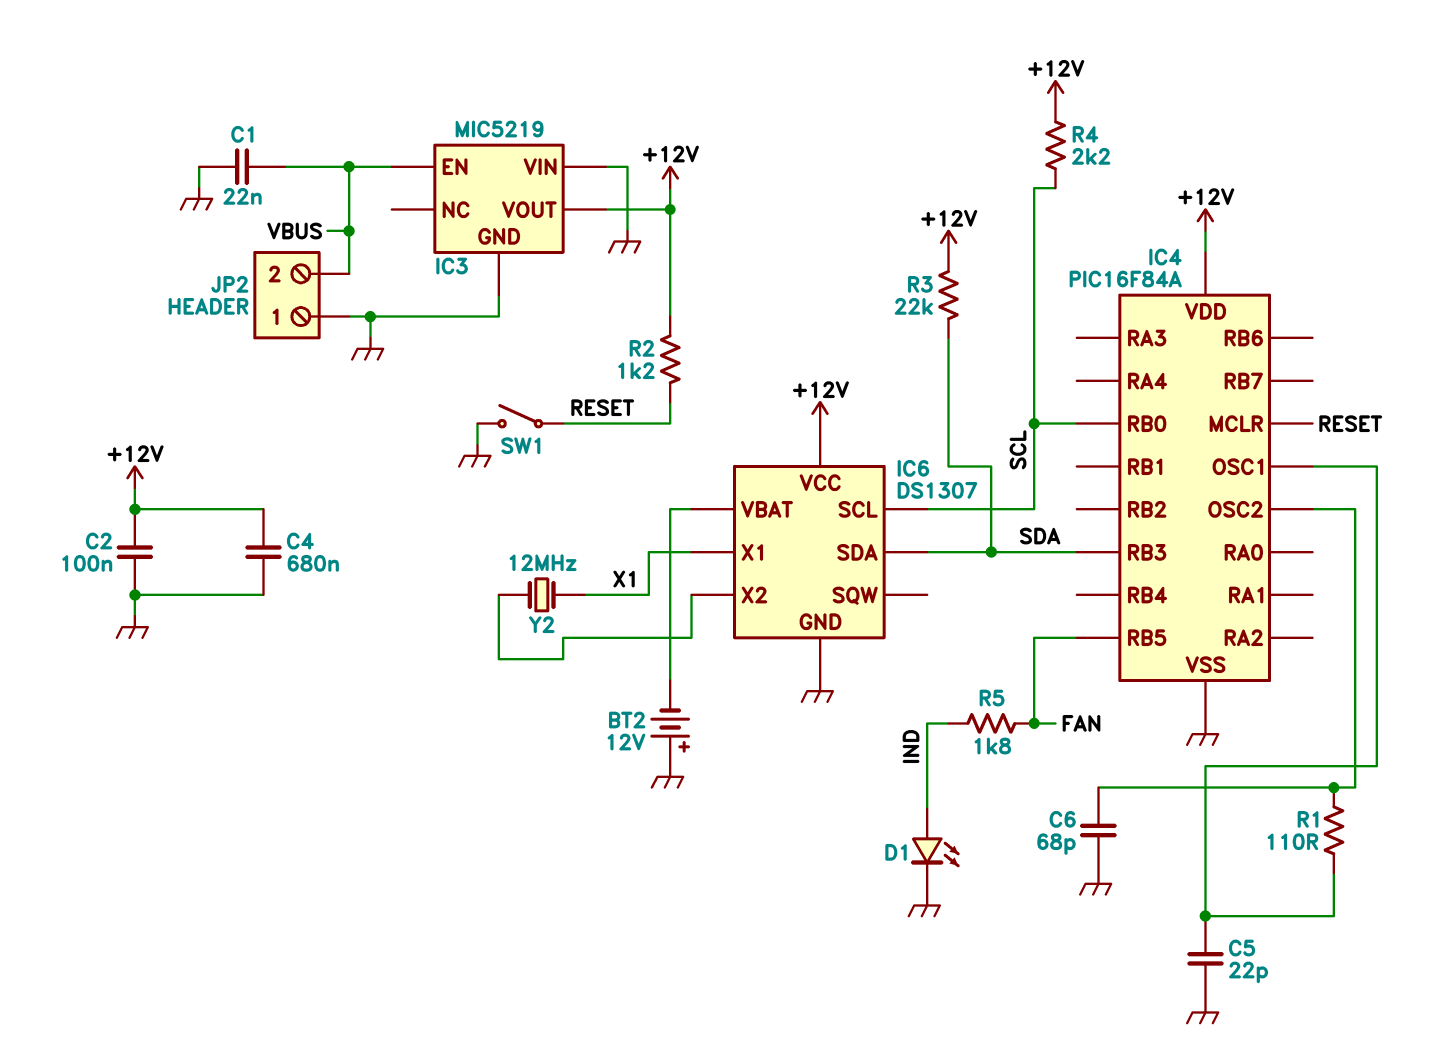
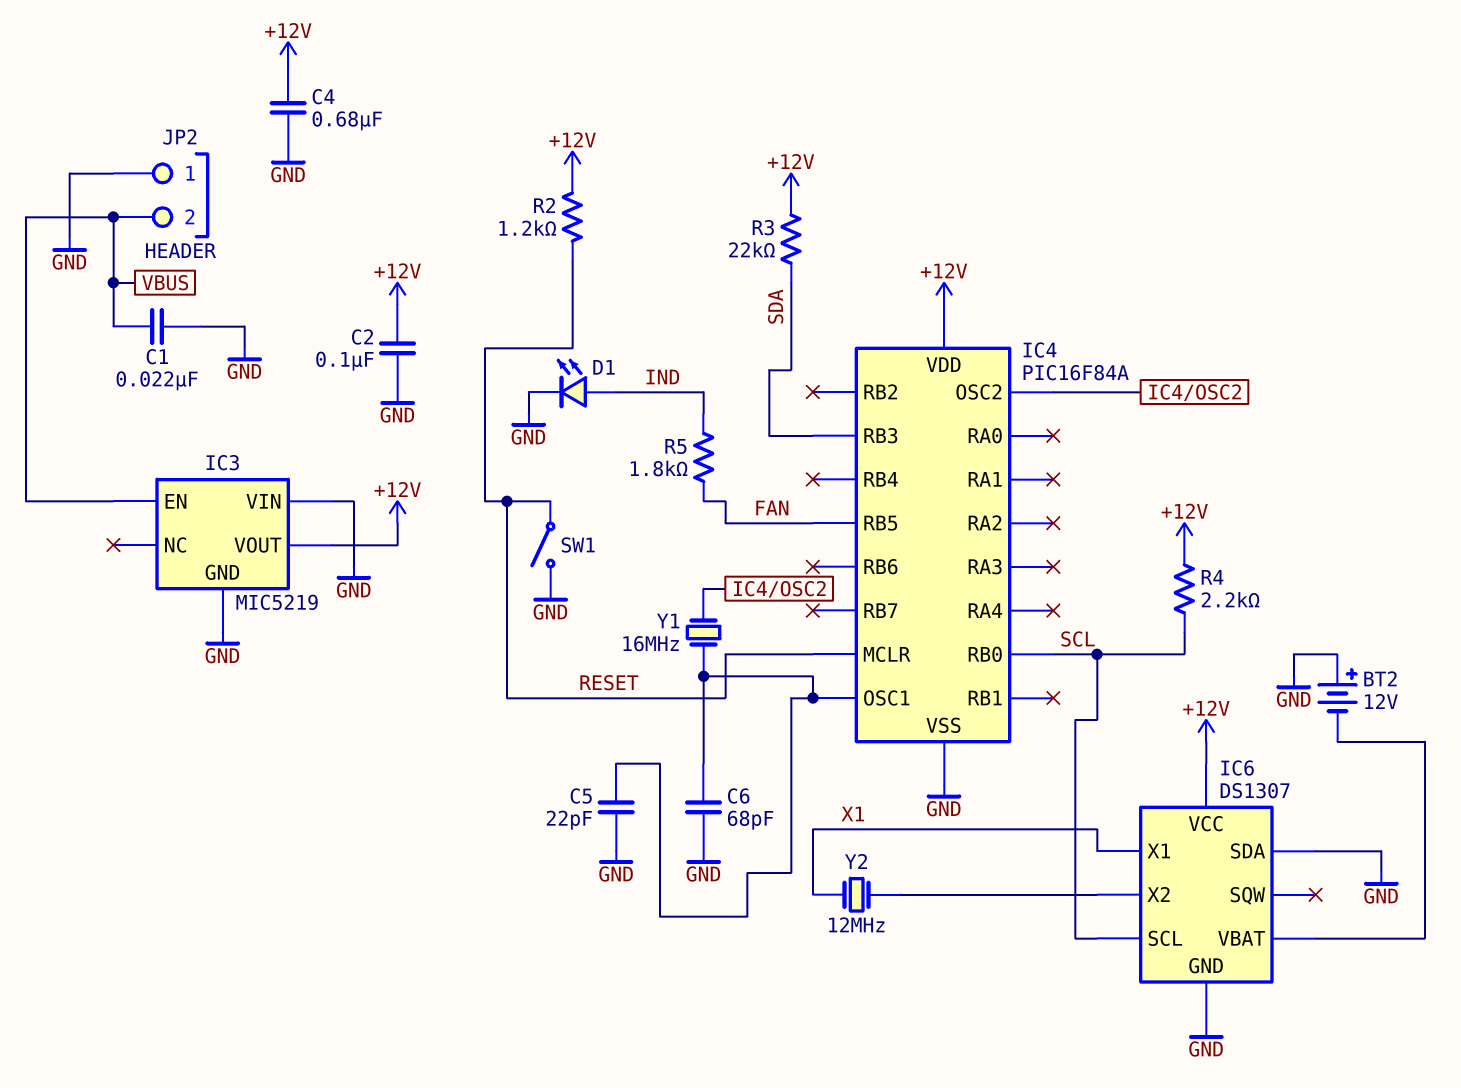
C6: 68pF (GND, IC4/OSC2) -> 68pF (GND, IC4/OSC1)
IC6 pin SDA: SDA -> GND
R1: 110 (IC4/OSC1, IC4/OSC2) -> none
Y1: none -> 16MHz (IC4/OSC1, IC4/OSC2)

